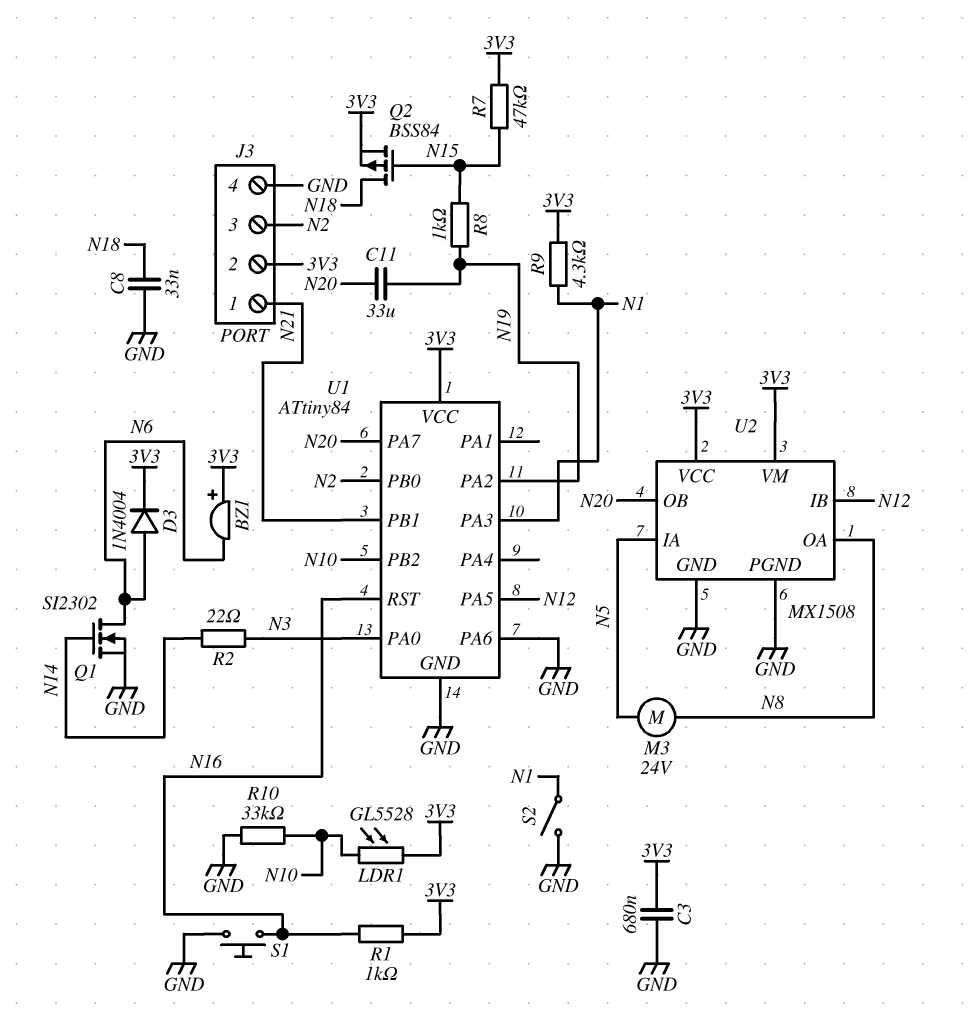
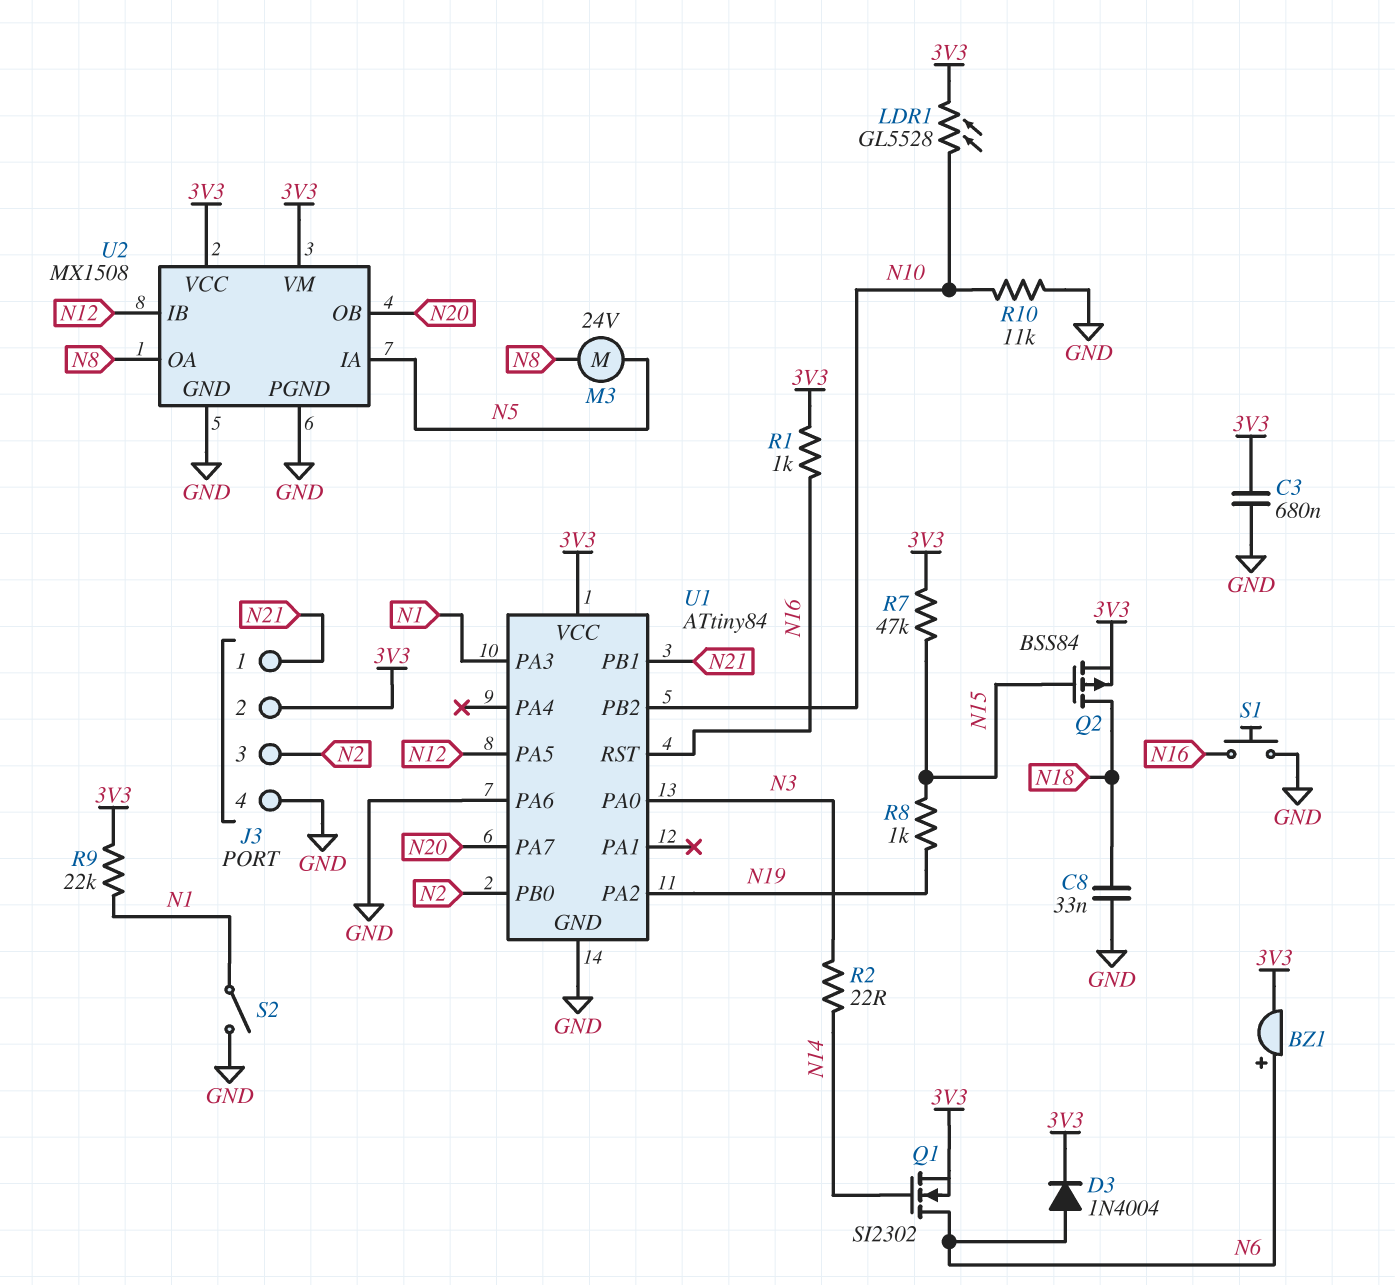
BZ1: buzzer (plus 3V3, minus N6) -> buzzer (plus N6, minus 3V3)
C11: 33uF (N19, N20) -> none
Q1: NMOS SI2302 (G N14, D N6, S GND) -> NMOS SI2302 (G N14, D N6, S 3V3)
R9: 4.3k (3V3, N1) -> 22k (3V3, N1)
R10: 33k (GND, N10) -> 11k (GND, N10)

